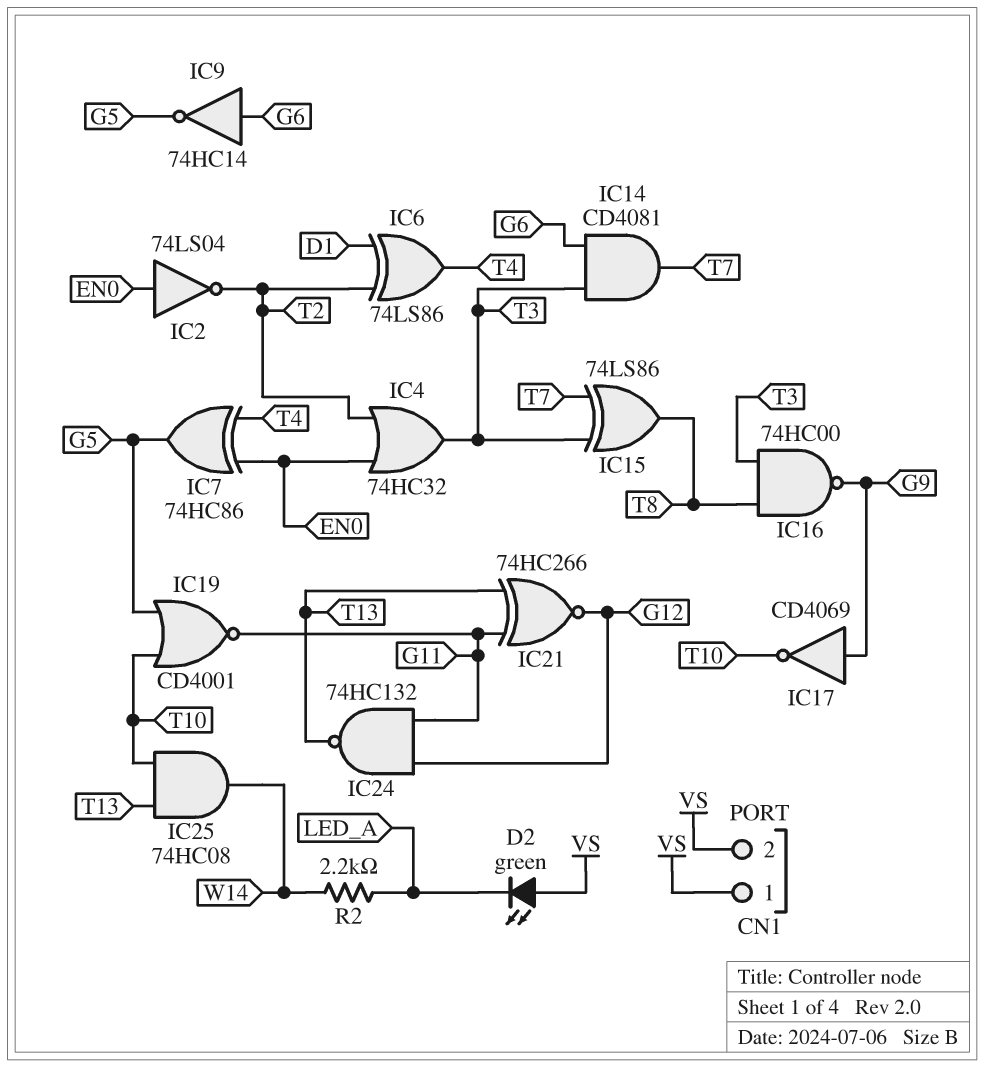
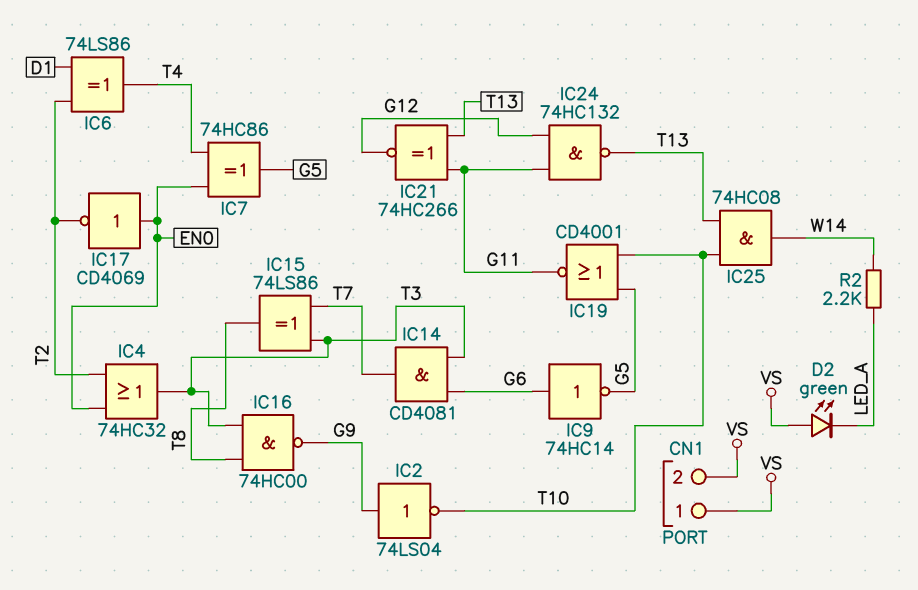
IC2: NOT 74LS04 (in EN0, out T2) -> NOT 74LS04 (in G9, out T10)
IC17: NOT CD4069 (in G9, out T10) -> NOT CD4069 (in EN0, out T2)

